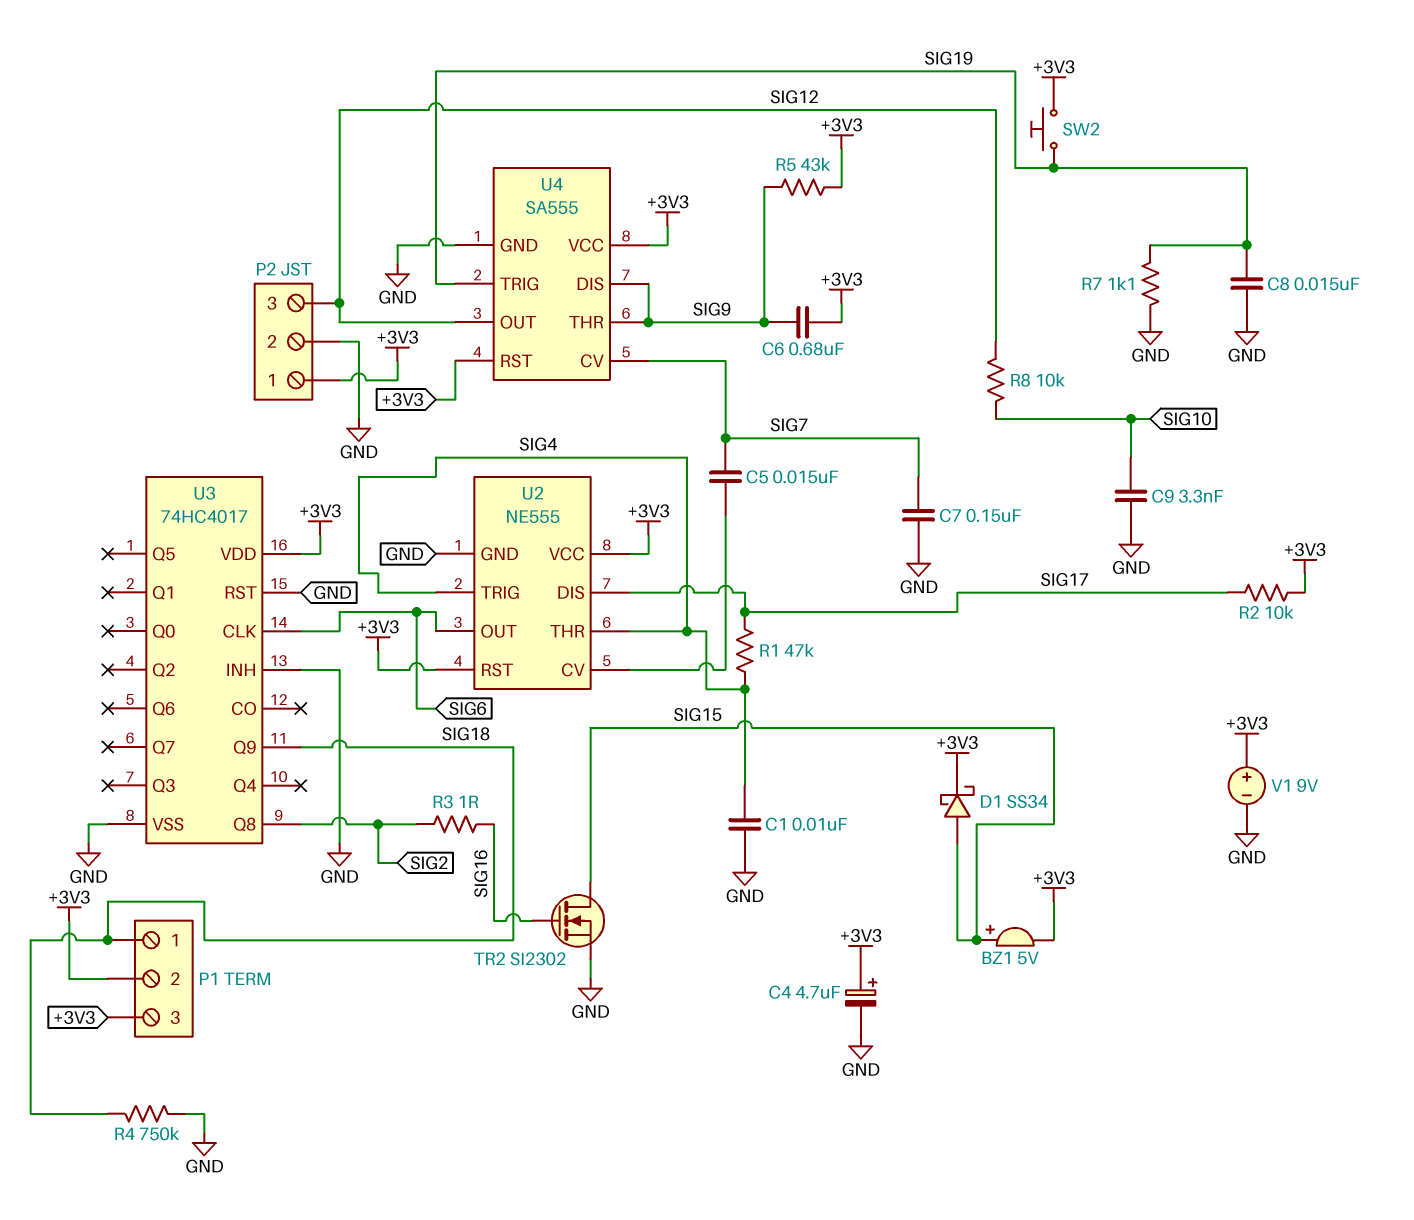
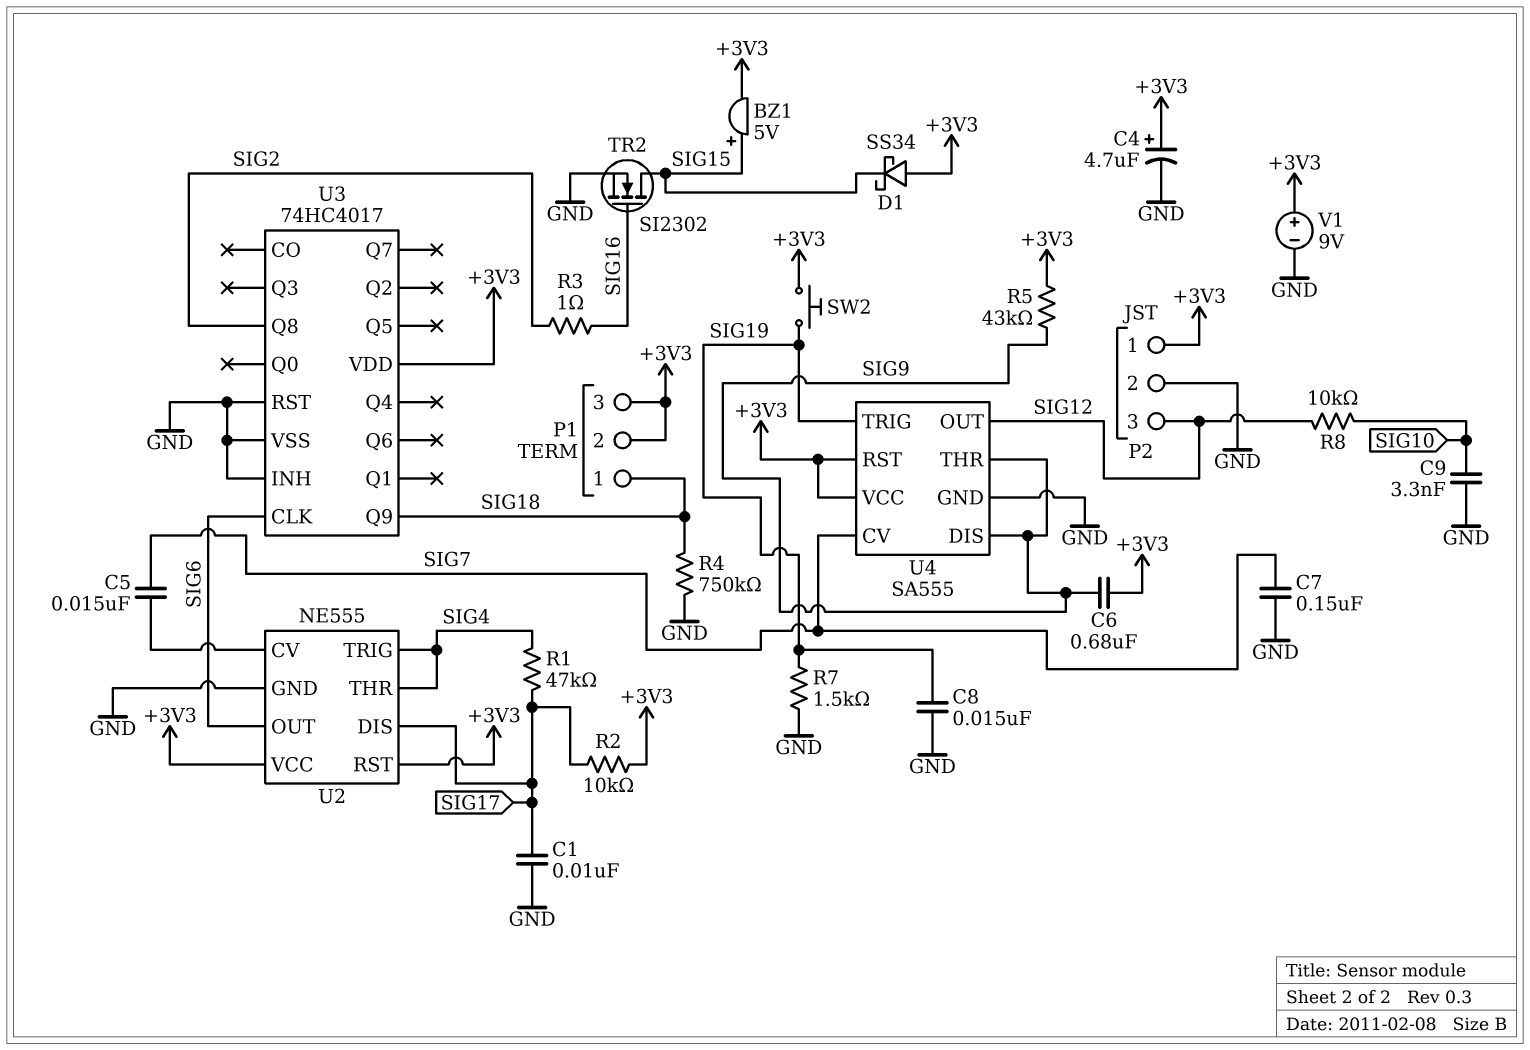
C1: 10nF (GND, SIG4) -> 10nF (GND, SIG17)
D1: schottky SS34 (A SIG15, K +3V3) -> schottky SS34 (A +3V3, K SIG15)
R7: 1.1k (GND, SIG19) -> 1.5k (GND, SIG19)

